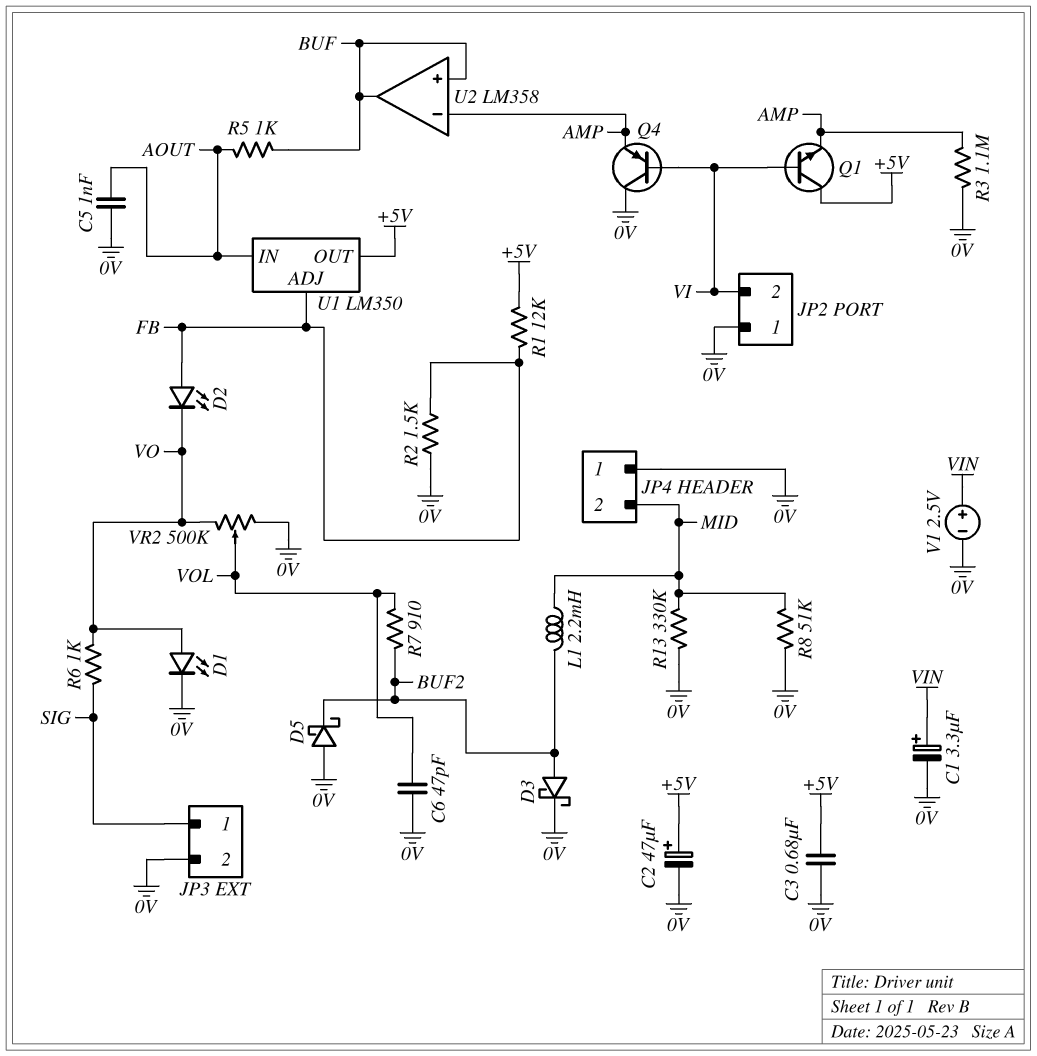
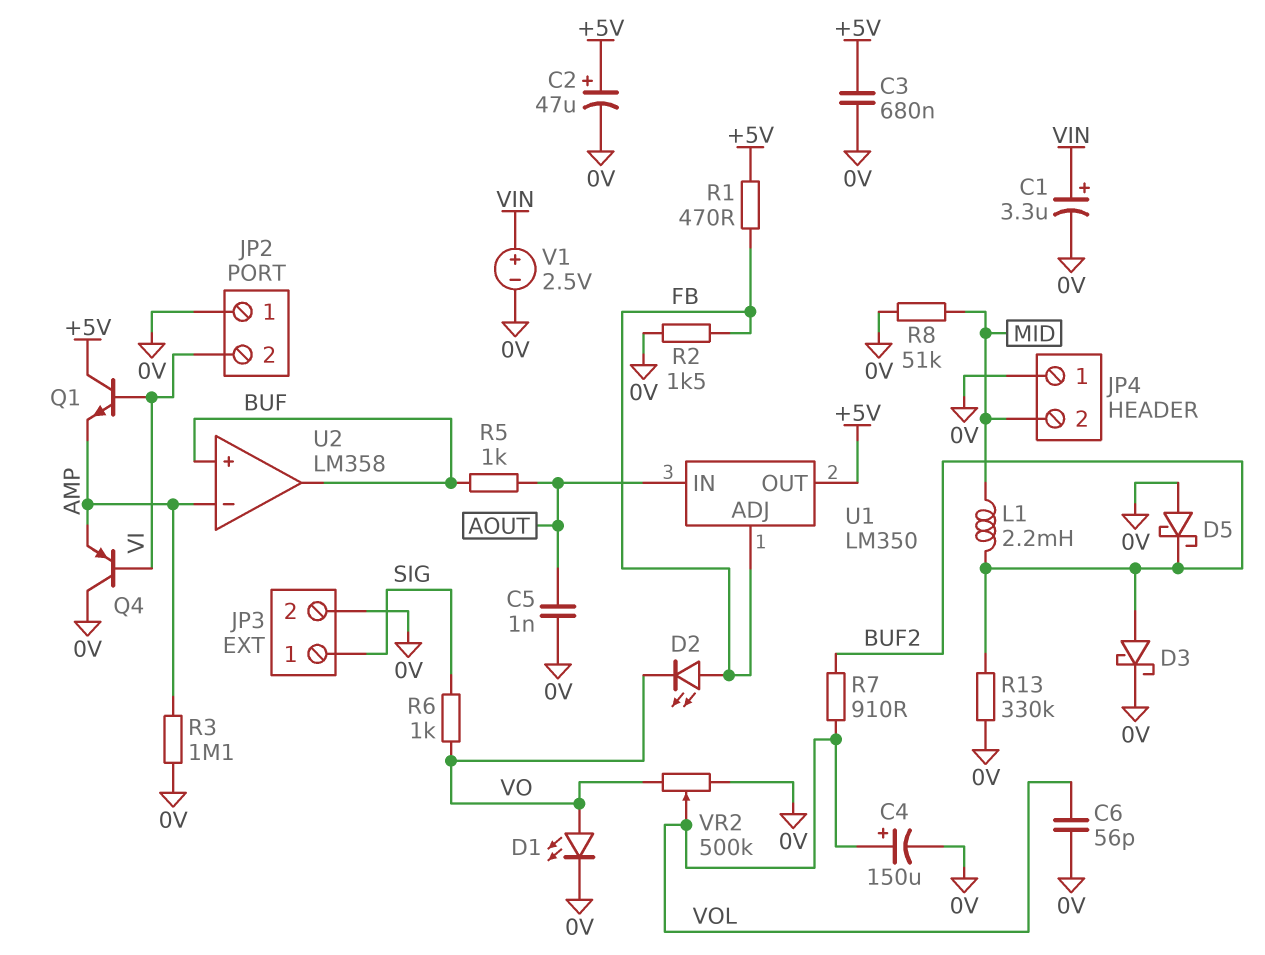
C4: none -> 150uF (plus VOL, minus 0V)
C6: 47pF (0V, VOL) -> 56pF (0V, VOL)
R1: 12k (+5V, FB) -> 470 (+5V, FB)
R13: 330k (0V, MID) -> 330k (0V, BUF2)

